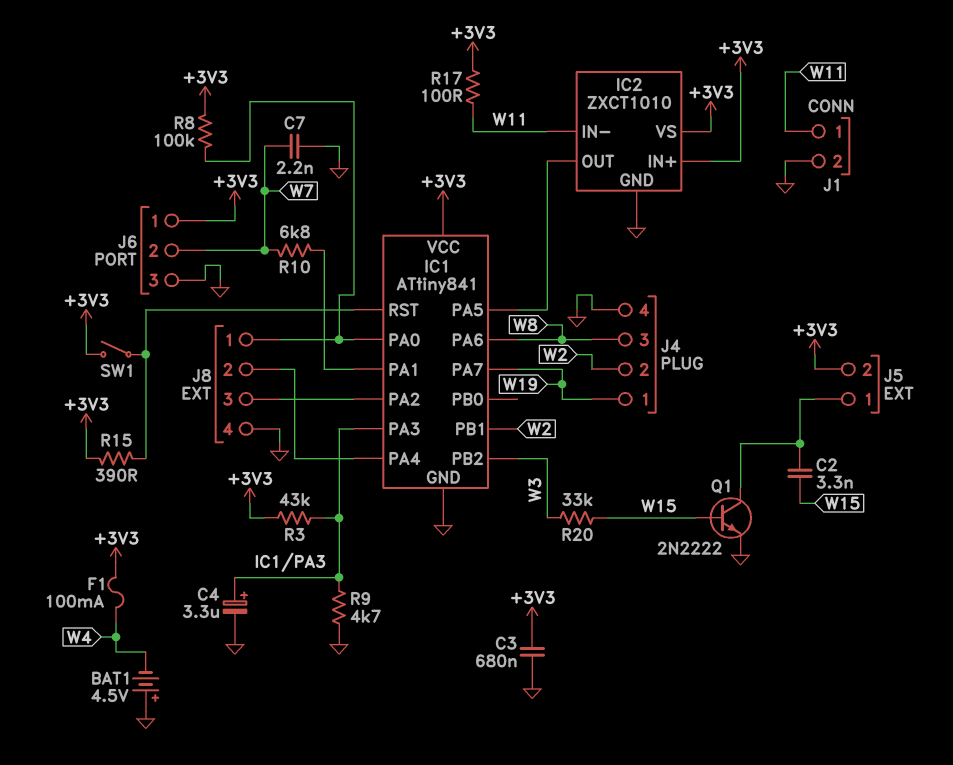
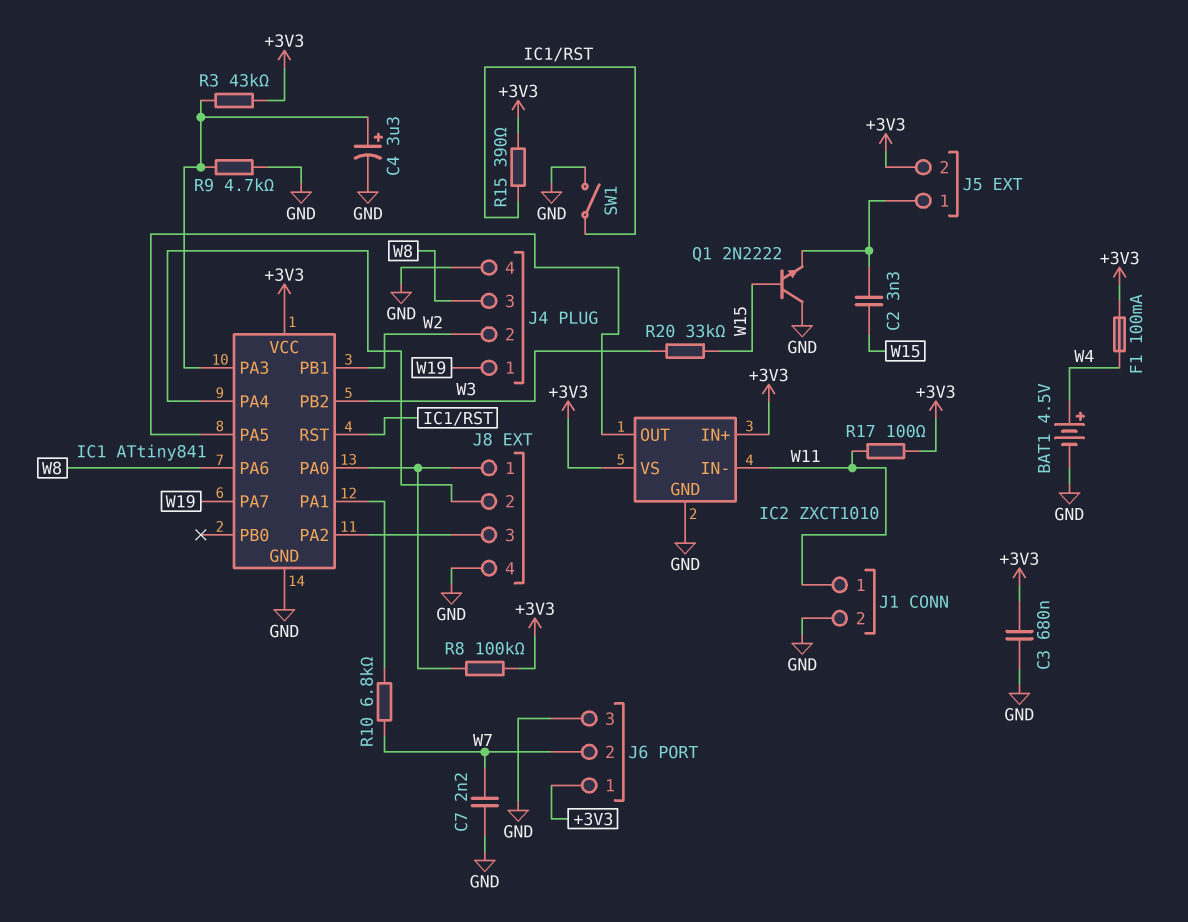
BAT1: 4.5V (plus GND, minus W4) -> 4.5V (plus W4, minus GND)
Q1: NPN 2N2222 (B W15, C J5/1, E GND) -> NPN 2N2222 (B W15, C GND, E J5/1)
SW1: switch (+3V3, IC1/RST) -> switch (GND, IC1/RST)

